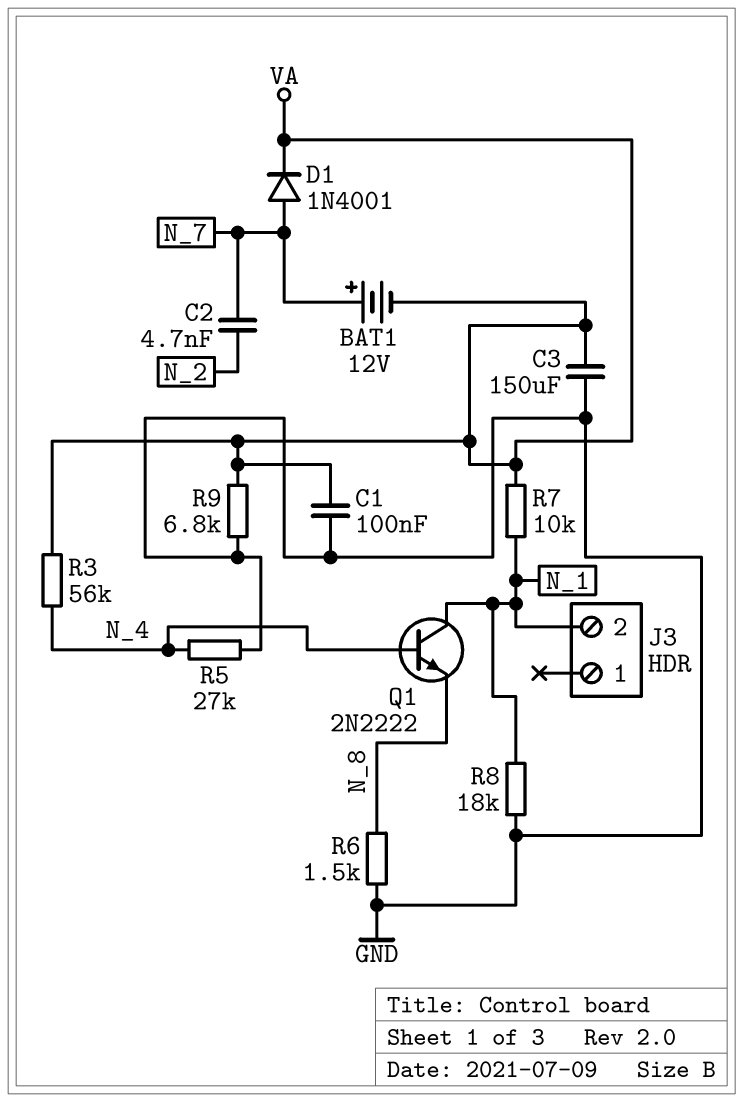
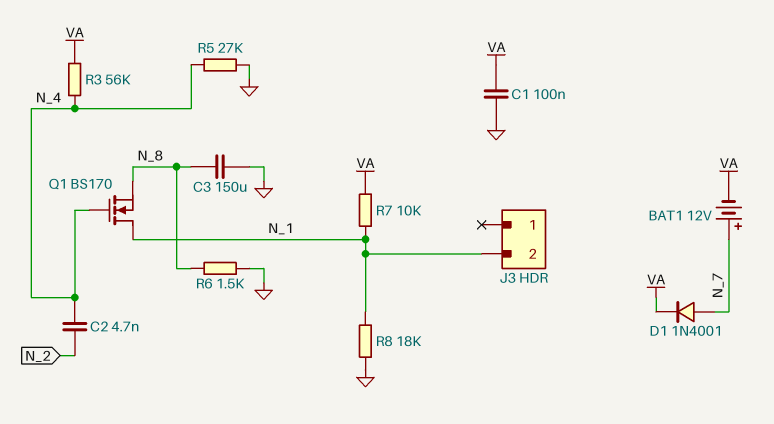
C2: 4.7nF (N_2, N_7) -> 4.7nF (N_2, N_4)
C3: 150uF (GND, VA) -> 150uF (GND, N_8)
Q1: NPN 2N2222 (B N_4, C N_1, E N_8) -> NMOS BS170 (G N_4, D N_1, S N_8)
R9: 6.8k (GND, VA) -> none

